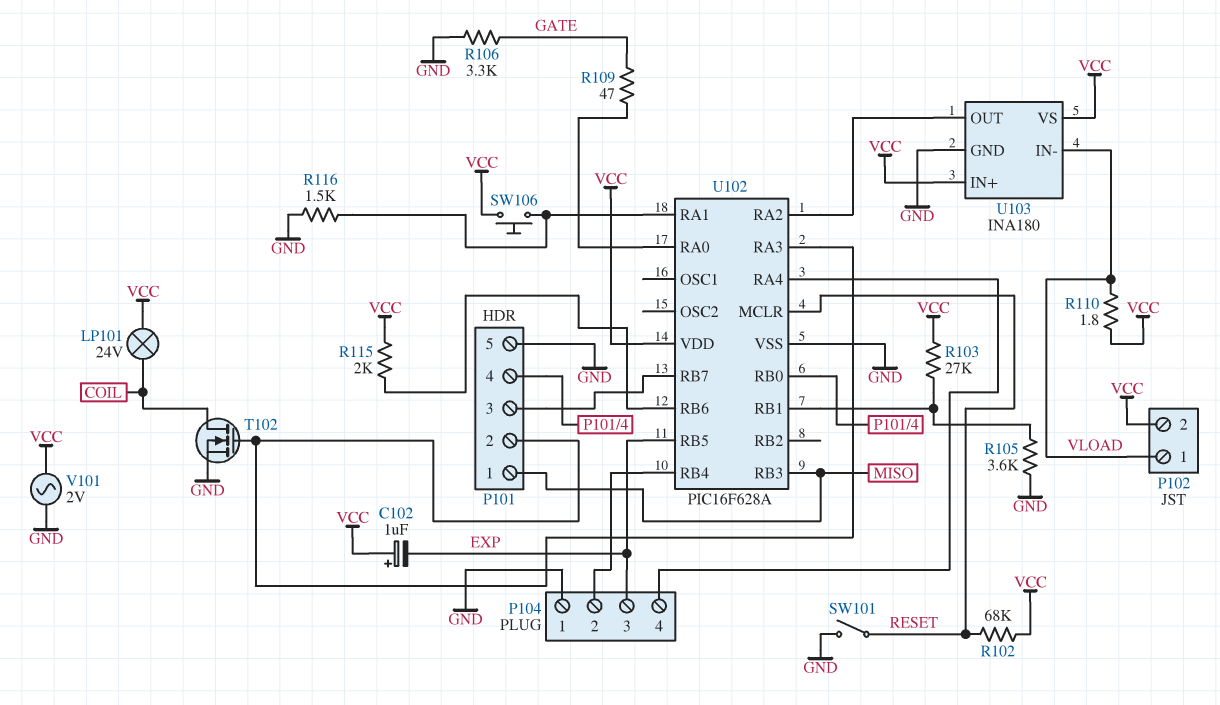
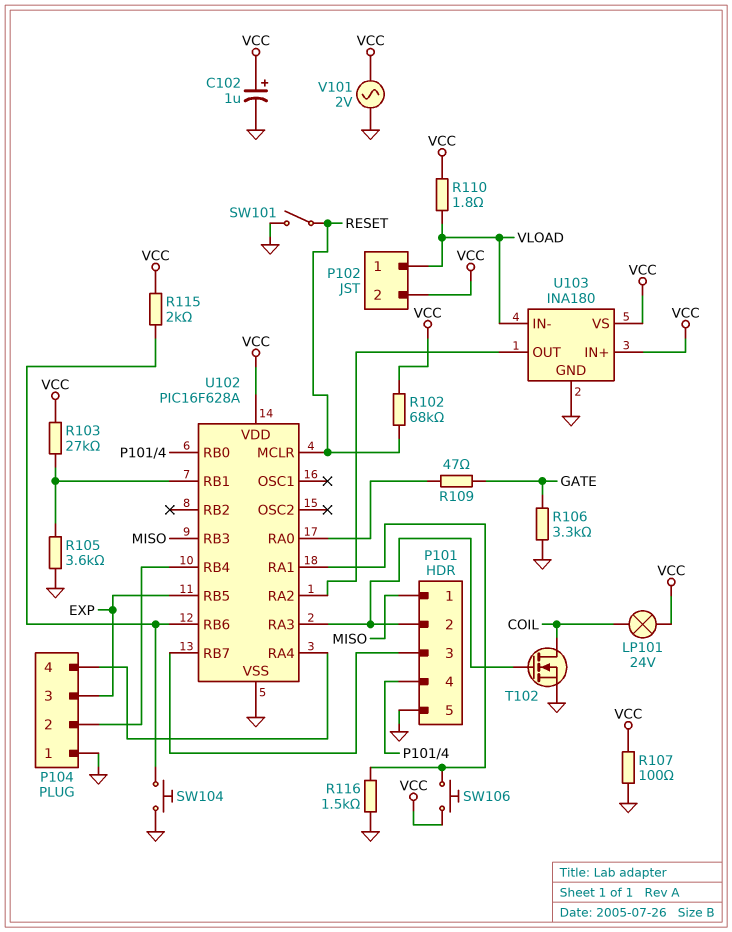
C102: 1uF (plus VCC, minus EXP) -> 1uF (plus VCC, minus GND)
R107: none -> 100 (GND, VCC)
SW104: none -> button (GND, U102/RB6)

